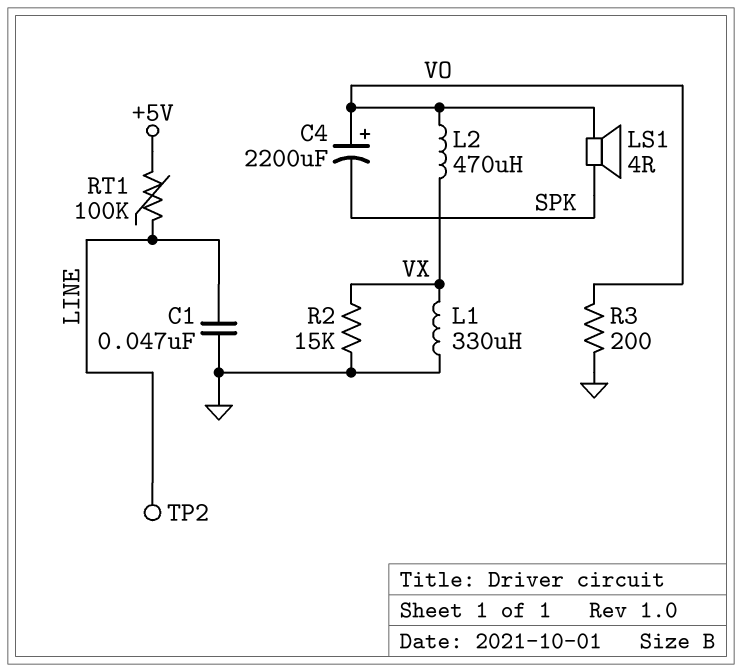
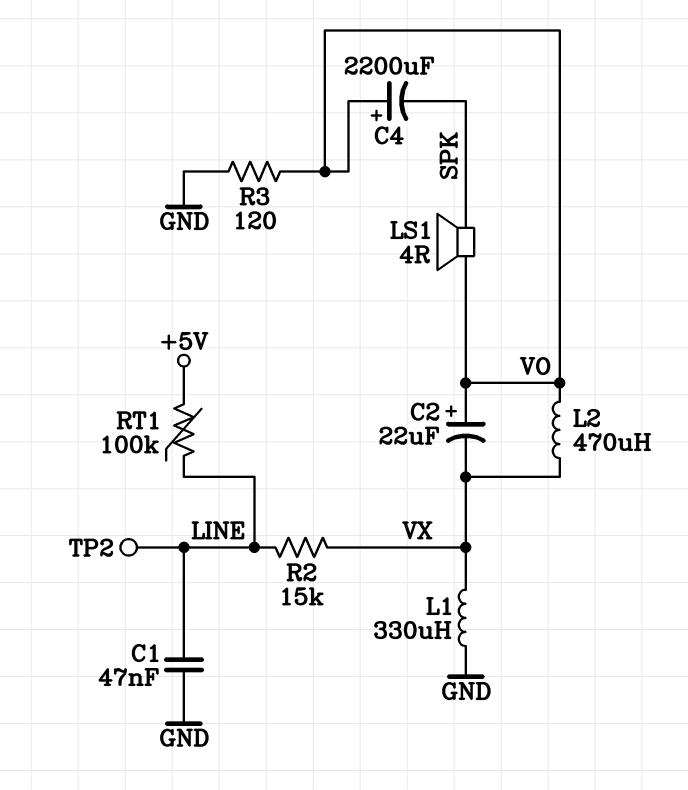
C2: none -> 22uF (plus VO, minus VX)
R2: 15k (GND, VX) -> 15k (LINE, VX)
R3: 200 (GND, VO) -> 120 (GND, VO)

